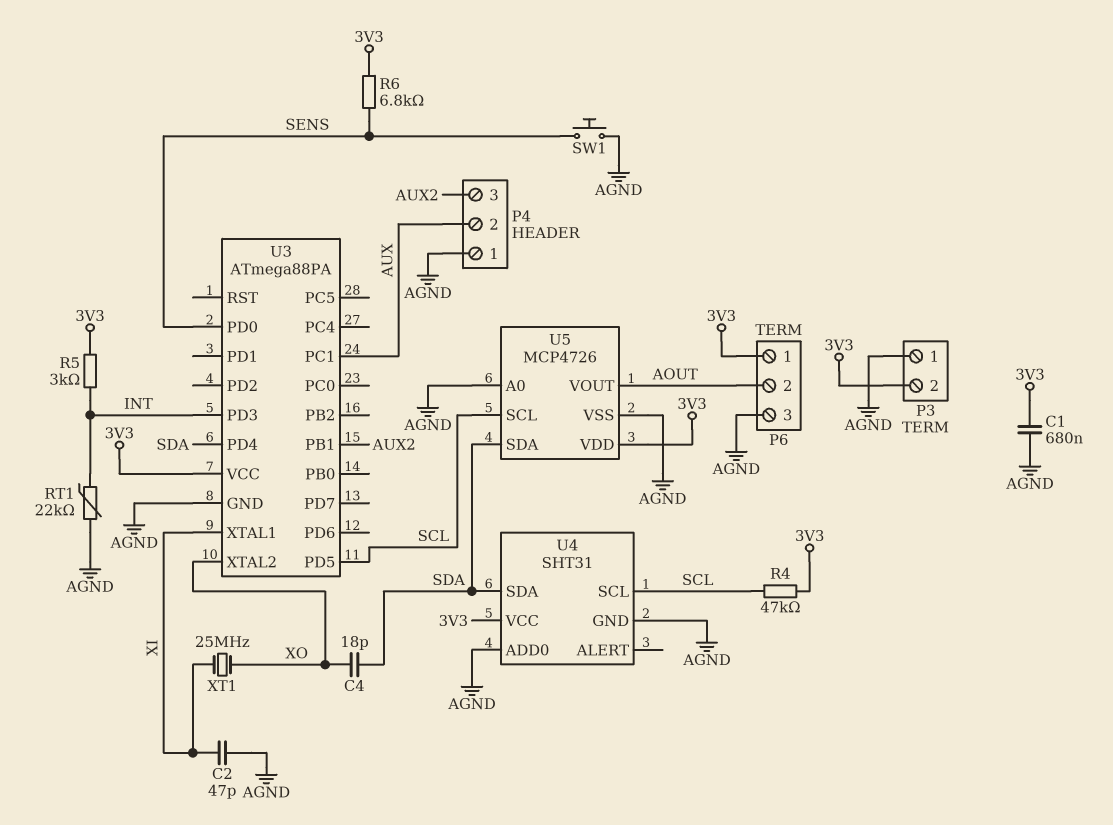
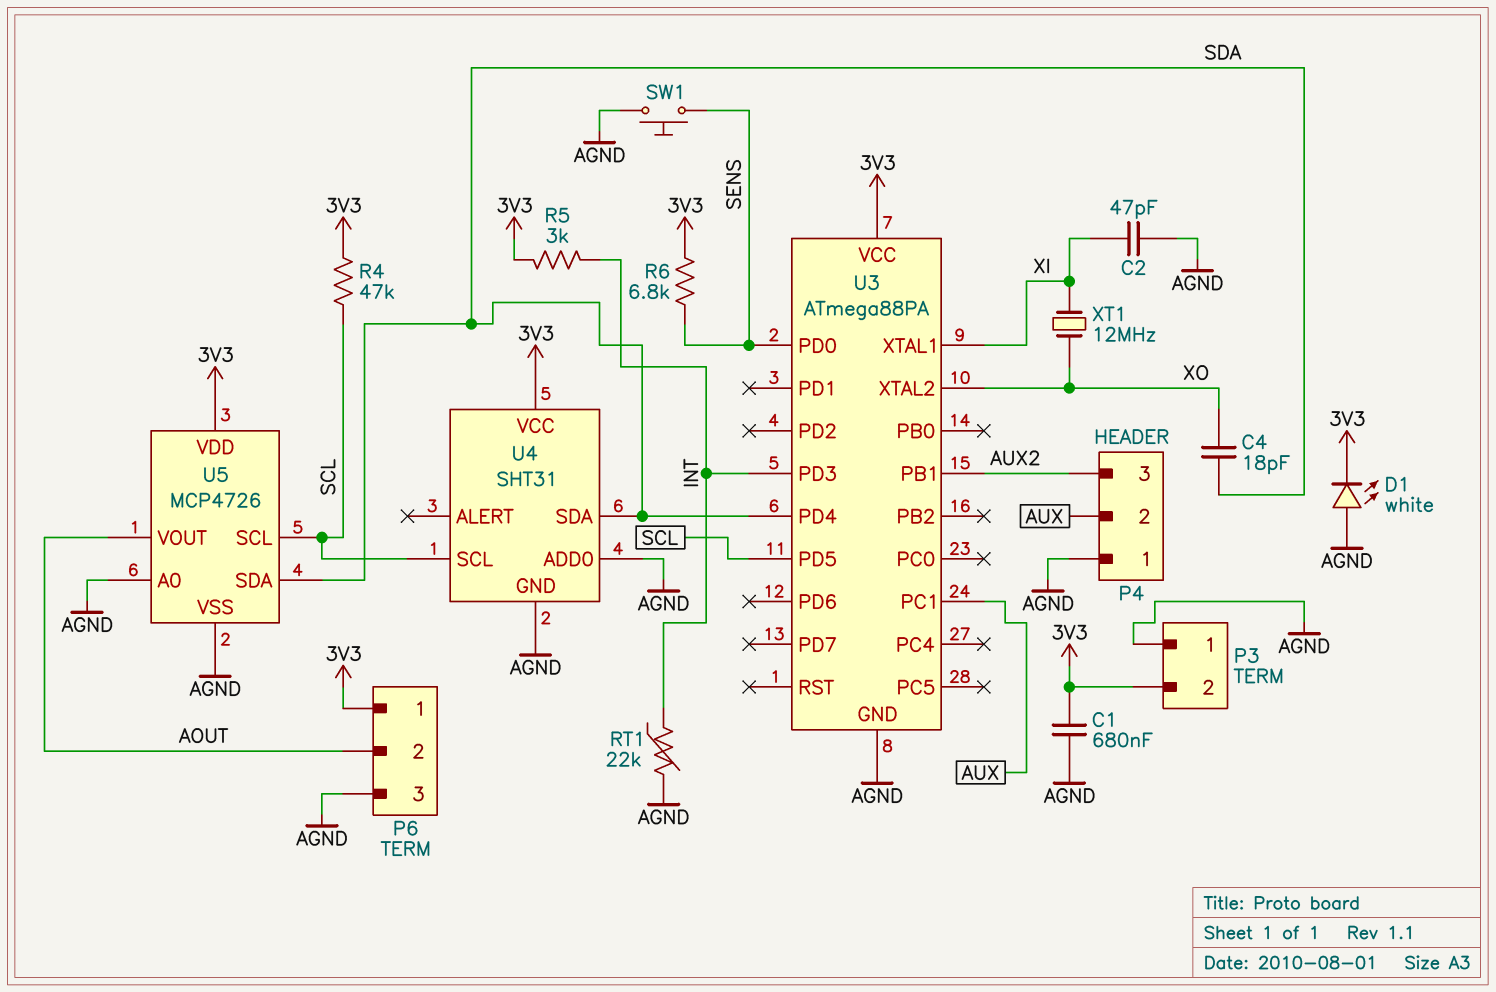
D1: none -> LED white (A AGND, K 3V3)
XT1: 25MHz (XI, XO) -> 12MHz (XI, XO)

